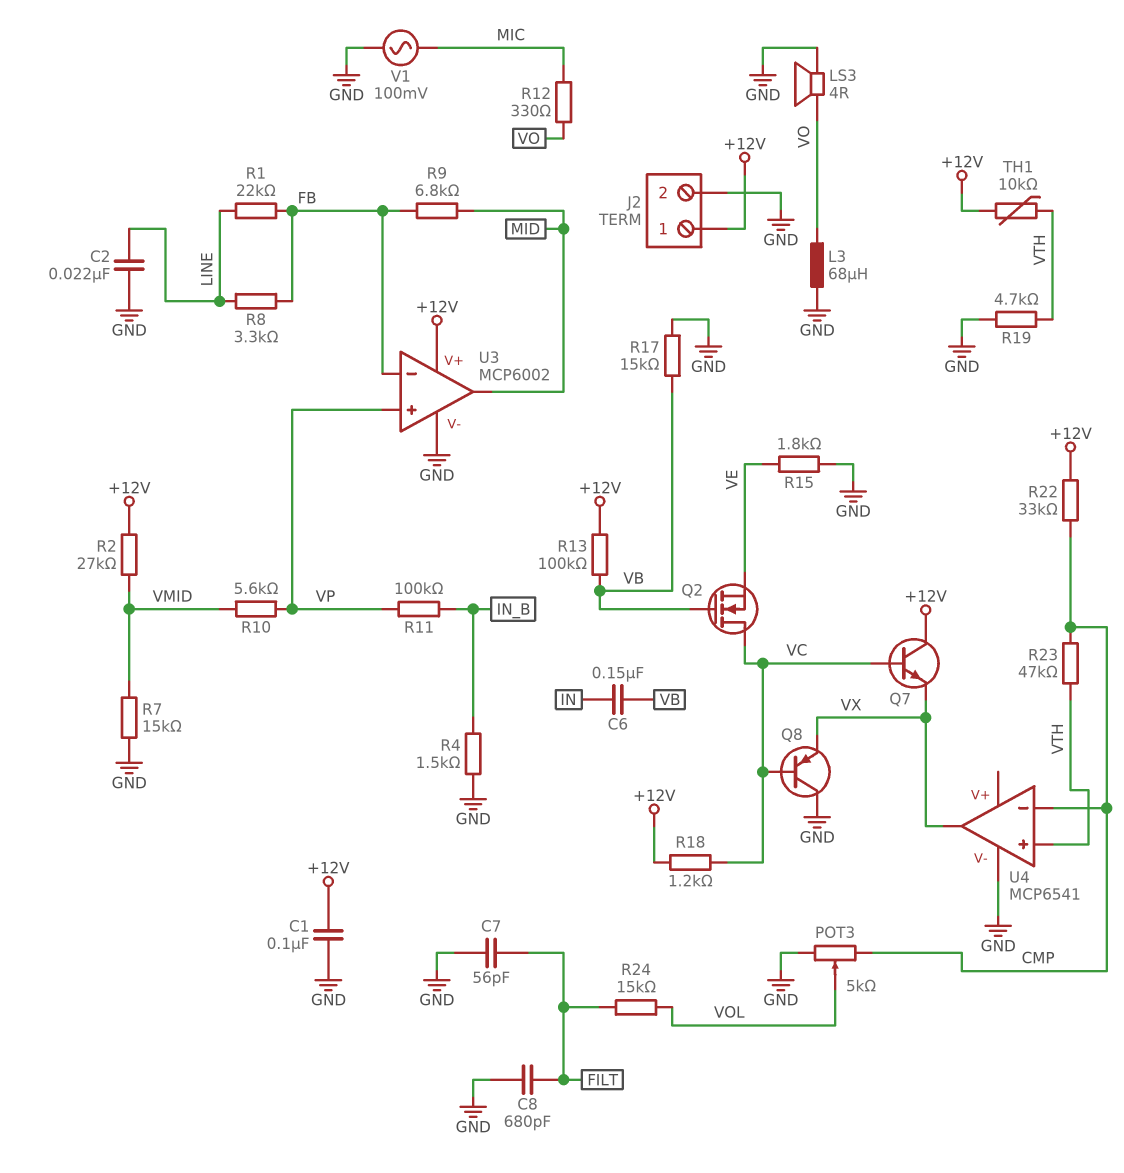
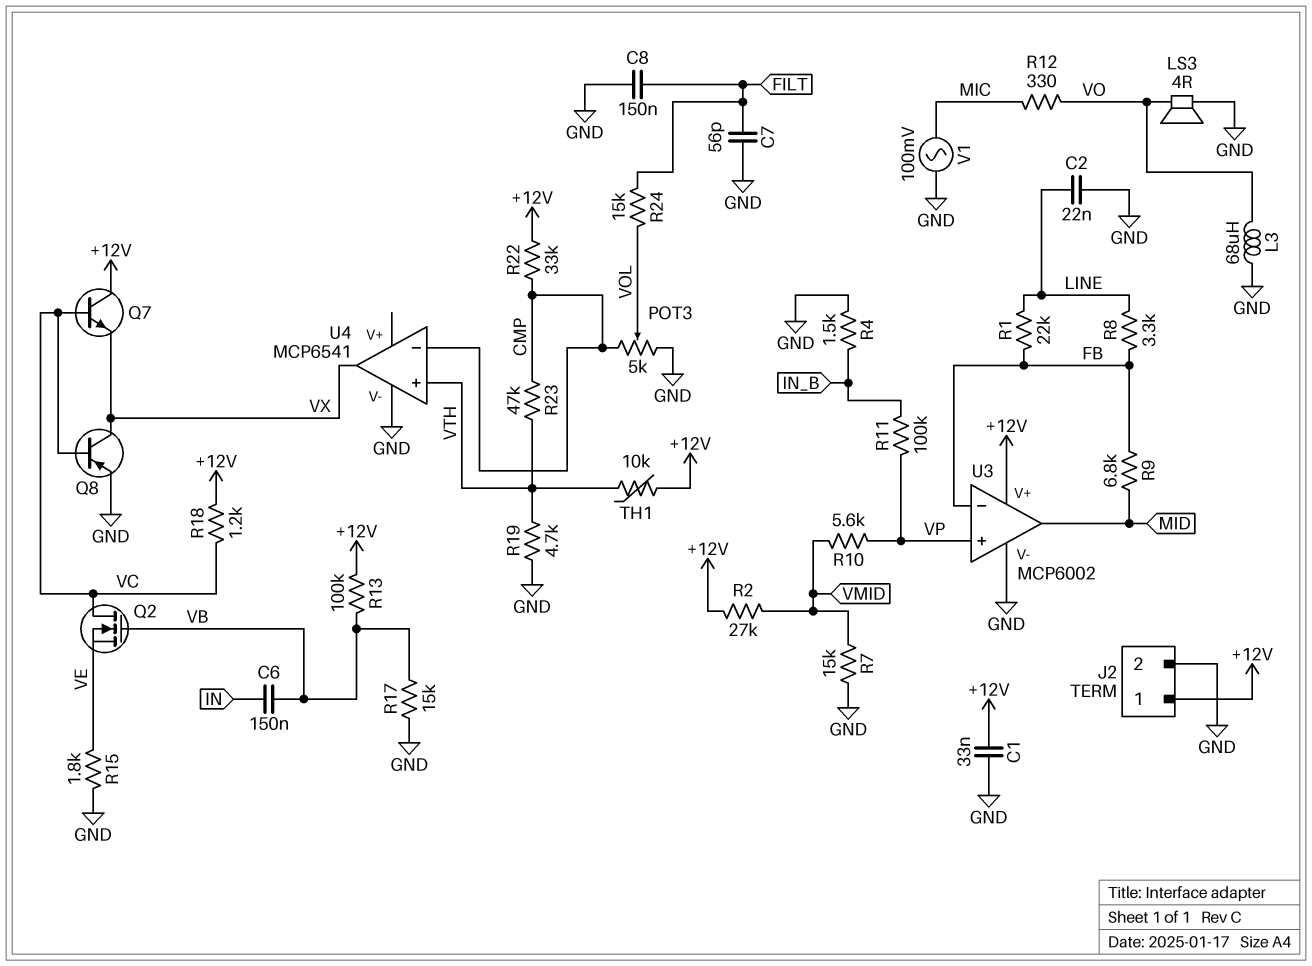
C1: 100nF (+12V, GND) -> 33nF (+12V, GND)
C8: 680pF (FILT, GND) -> 150nF (FILT, GND)
Q8: PNP (B VC, C GND, E VX) -> PNP (B VC, C VX, E GND)

